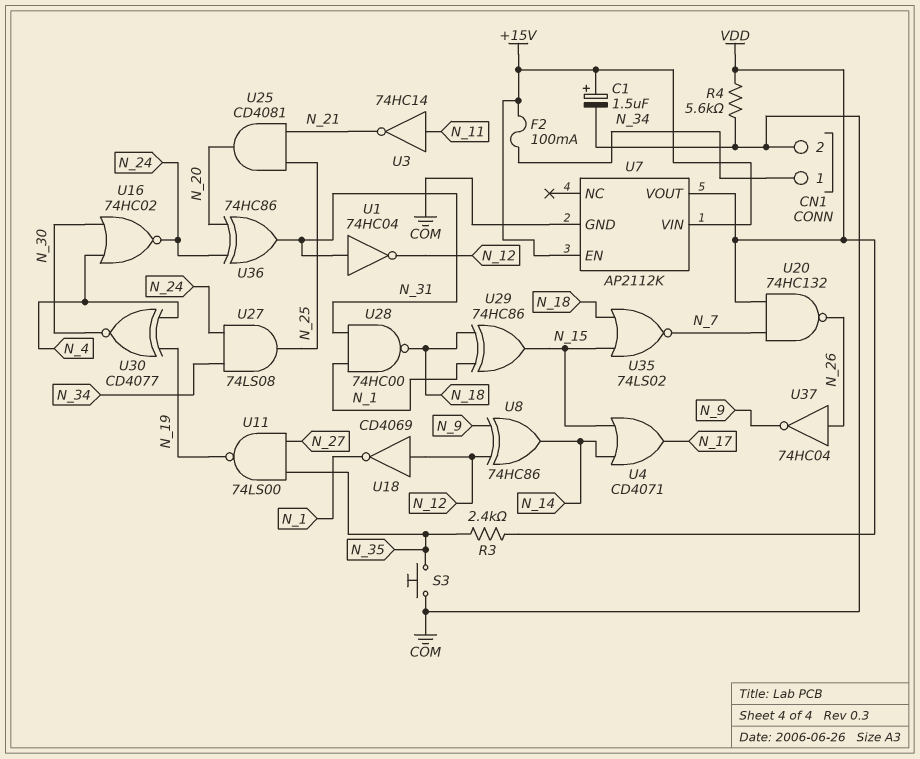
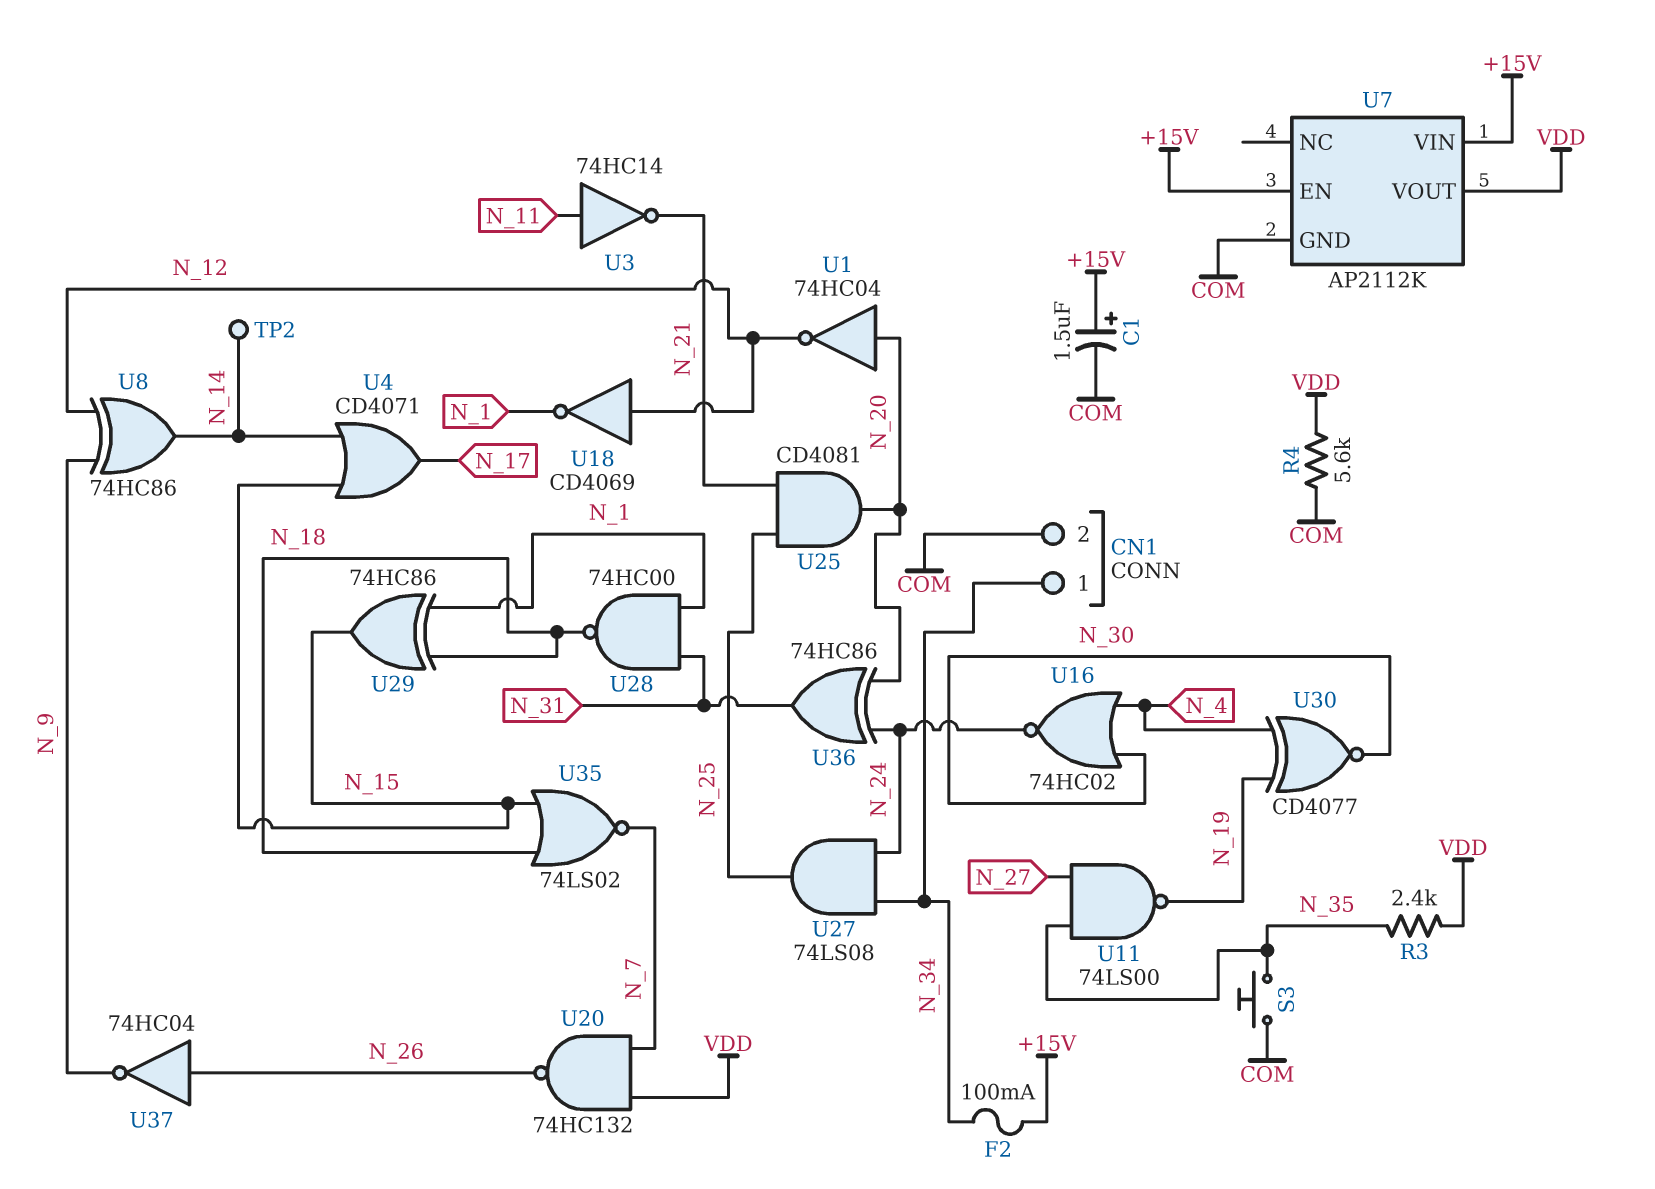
TP2: none -> test point (N_14)
U1: NOT 74HC04 (in N_31, out N_12) -> NOT 74HC04 (in N_20, out N_12)

